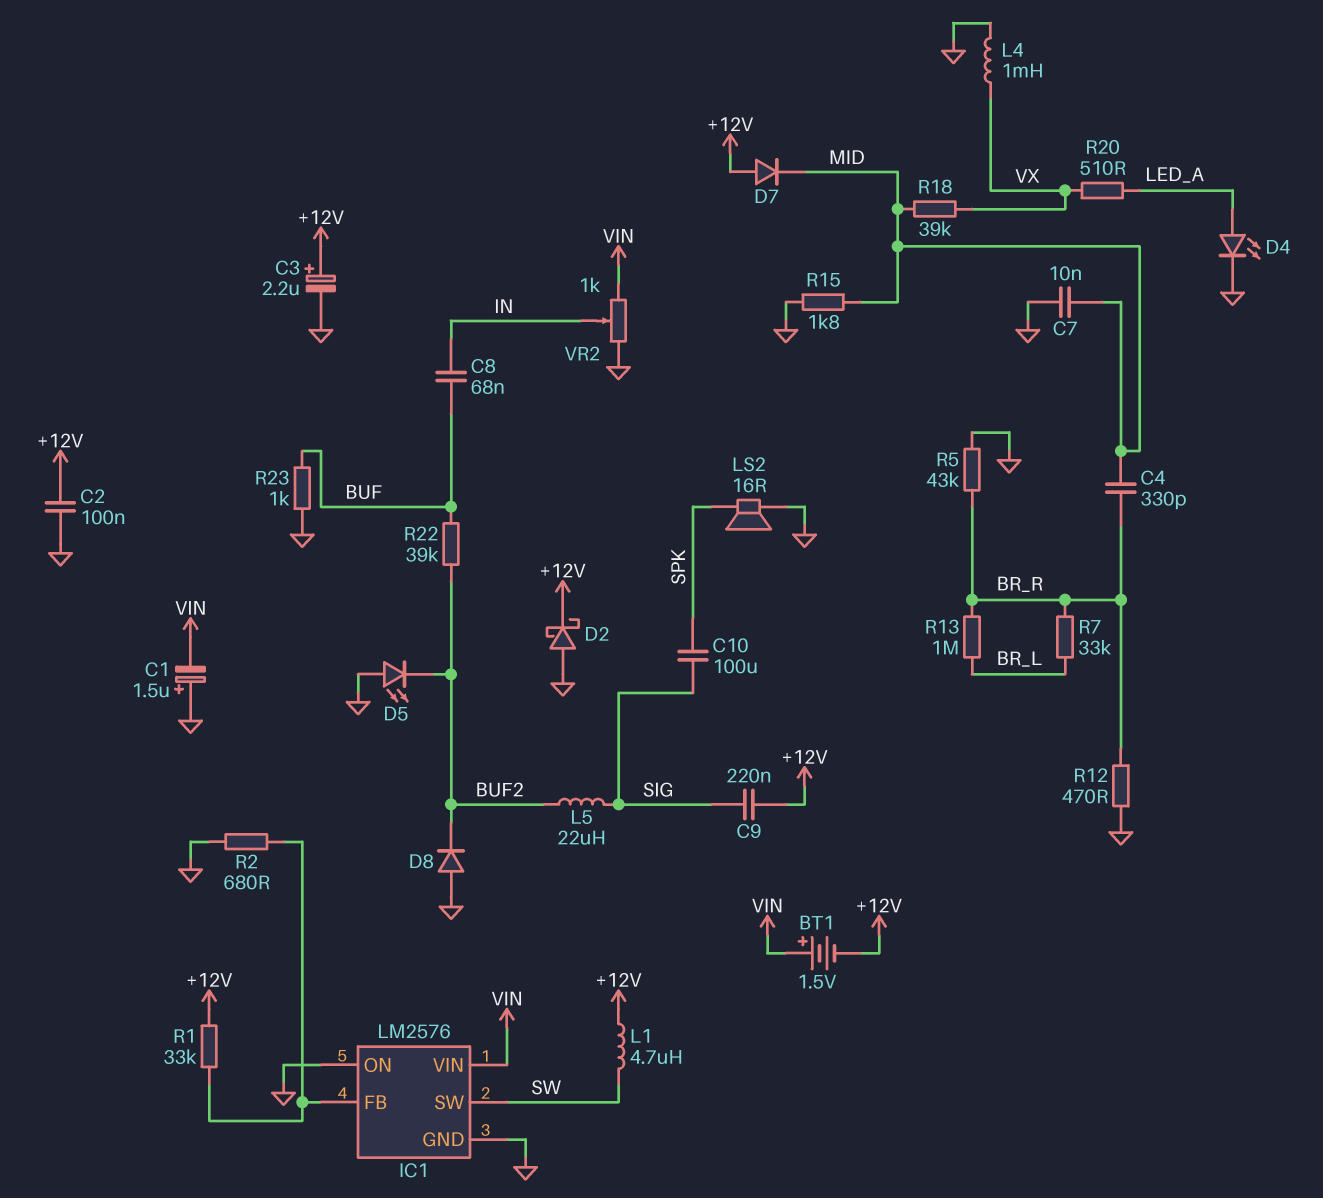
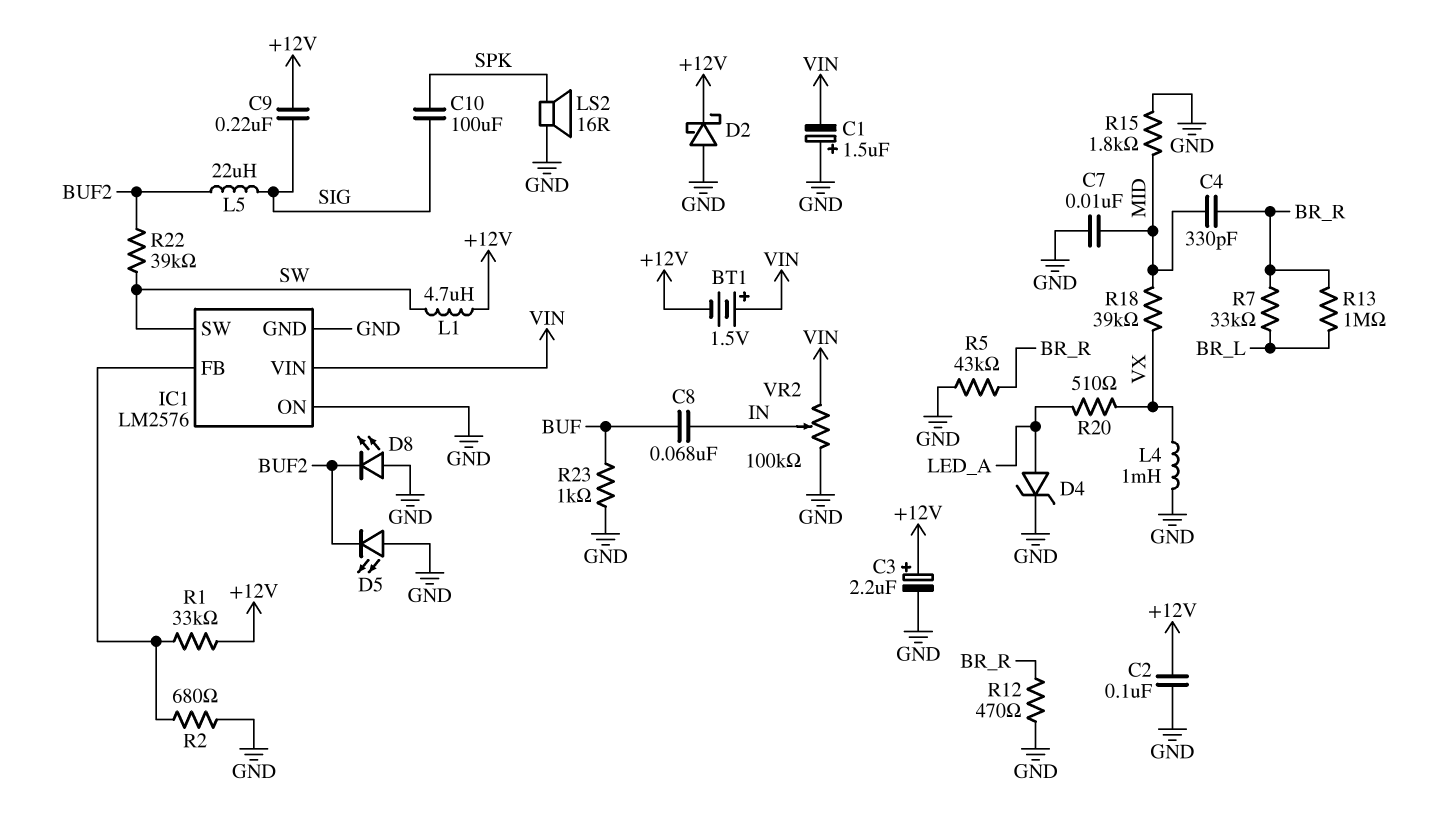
D4: LED (A LED_A, K GND) -> zener (A LED_A, K GND)
D7: diode (A +12V, K MID) -> none
D8: diode (A GND, K BUF2) -> LED (A GND, K BUF2)
R22: 39k (BUF, BUF2) -> 39k (BUF2, SW)
VR2: 1k (GND, VIN, wiper IN) -> 100k (GND, VIN, wiper IN)

